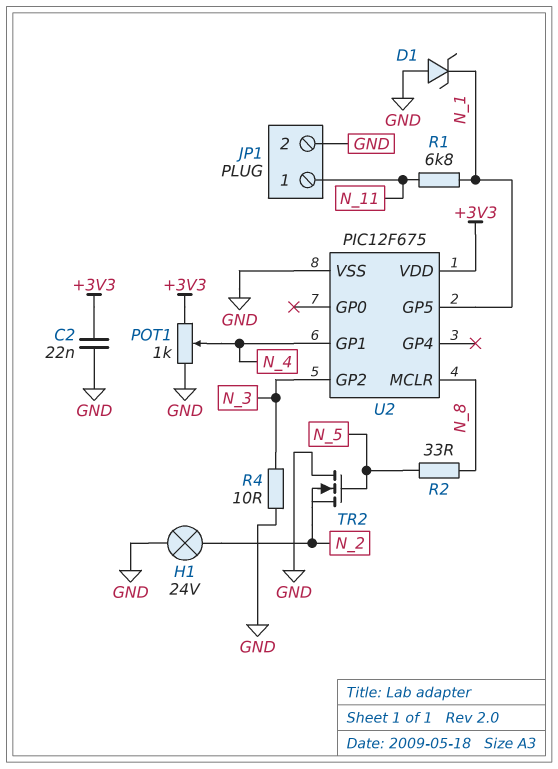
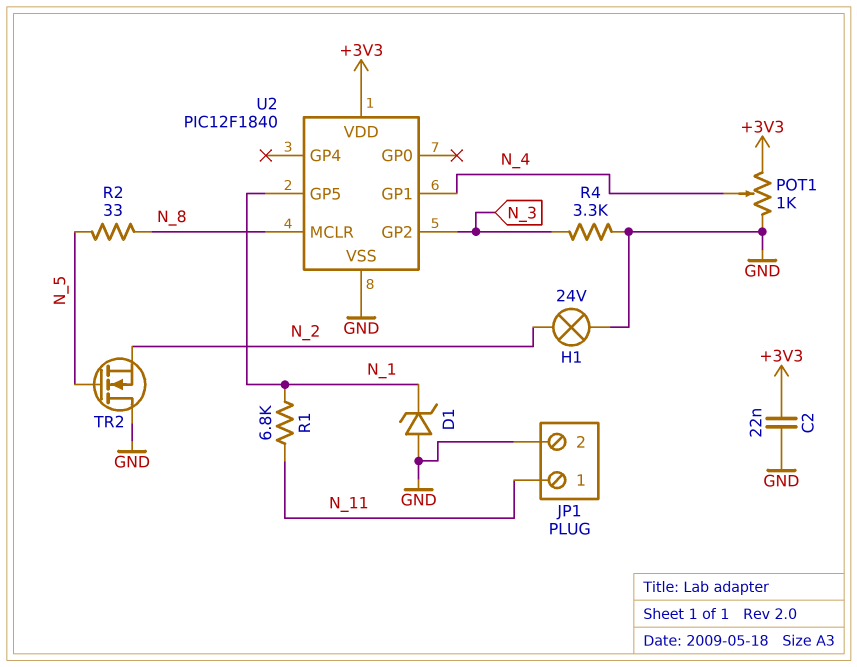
R4: 10 (GND, N_3) -> 3.3k (GND, N_3)
U2: PIC12F675 -> PIC12F1840

